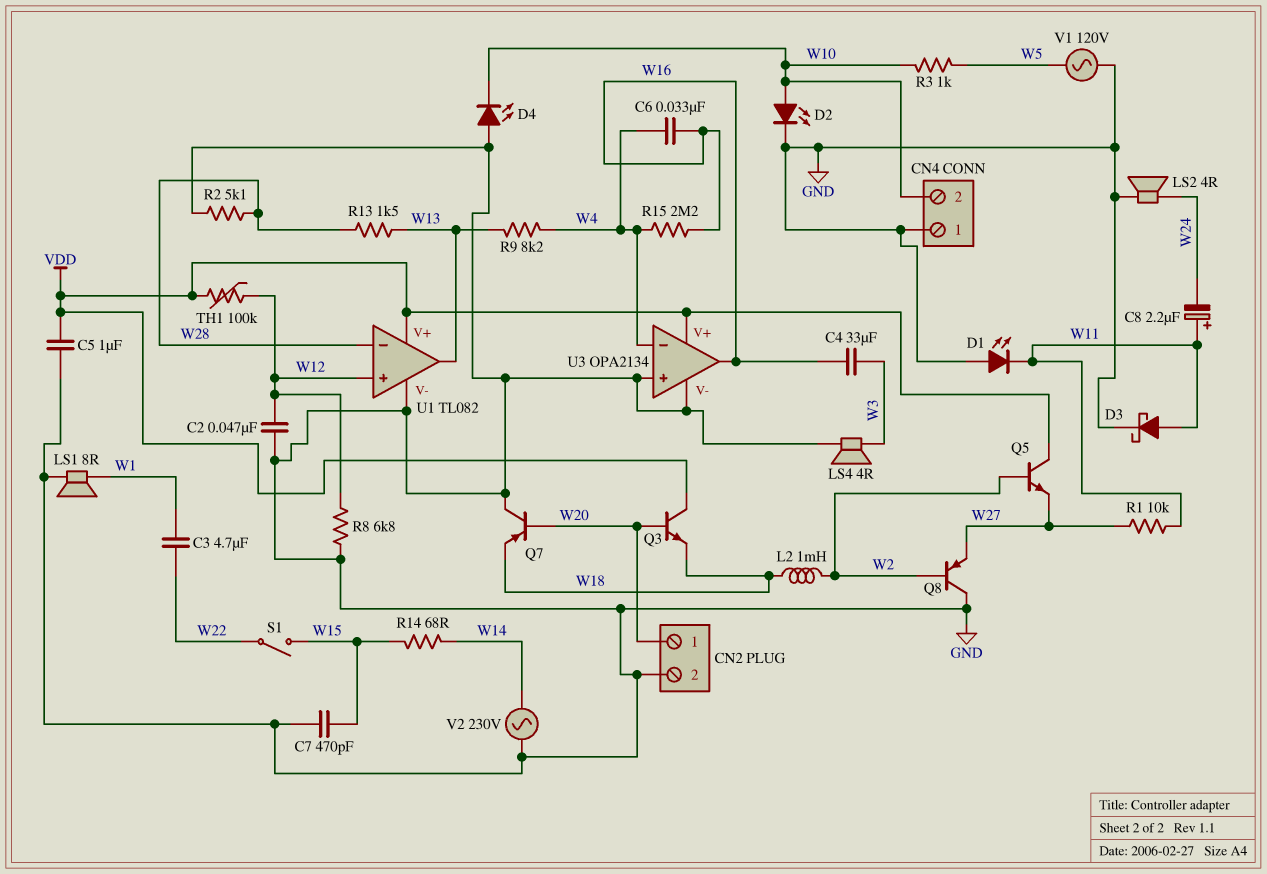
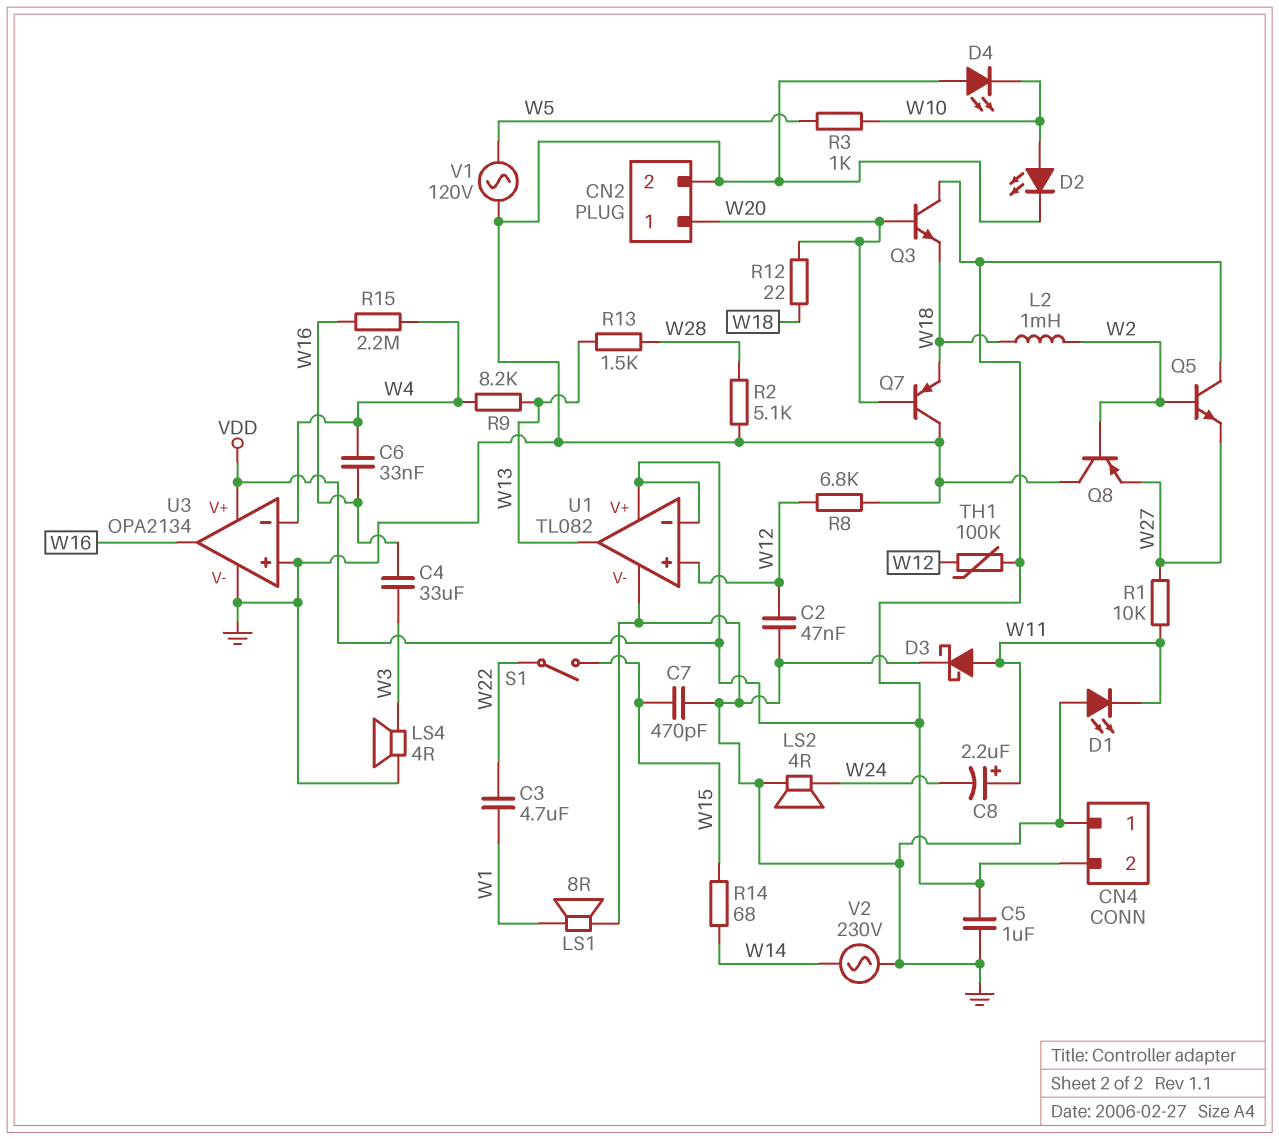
CN4 pin 2: W10 -> VDD
R12: none -> 22 (W18, W20)
U1 pin in-: W28 -> VDD

